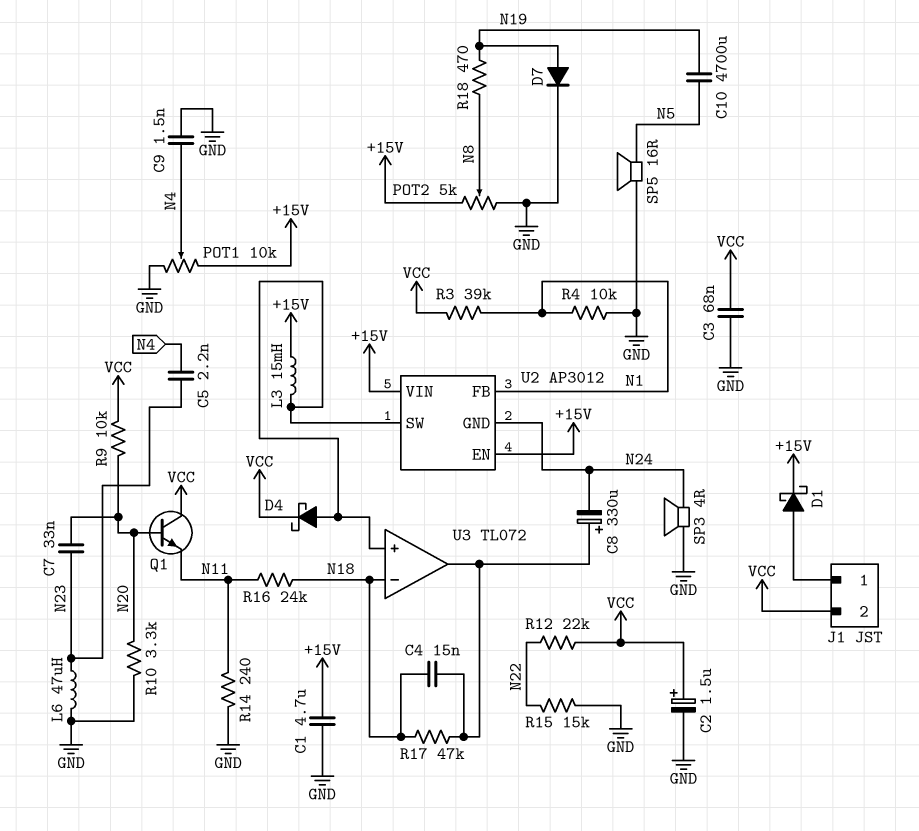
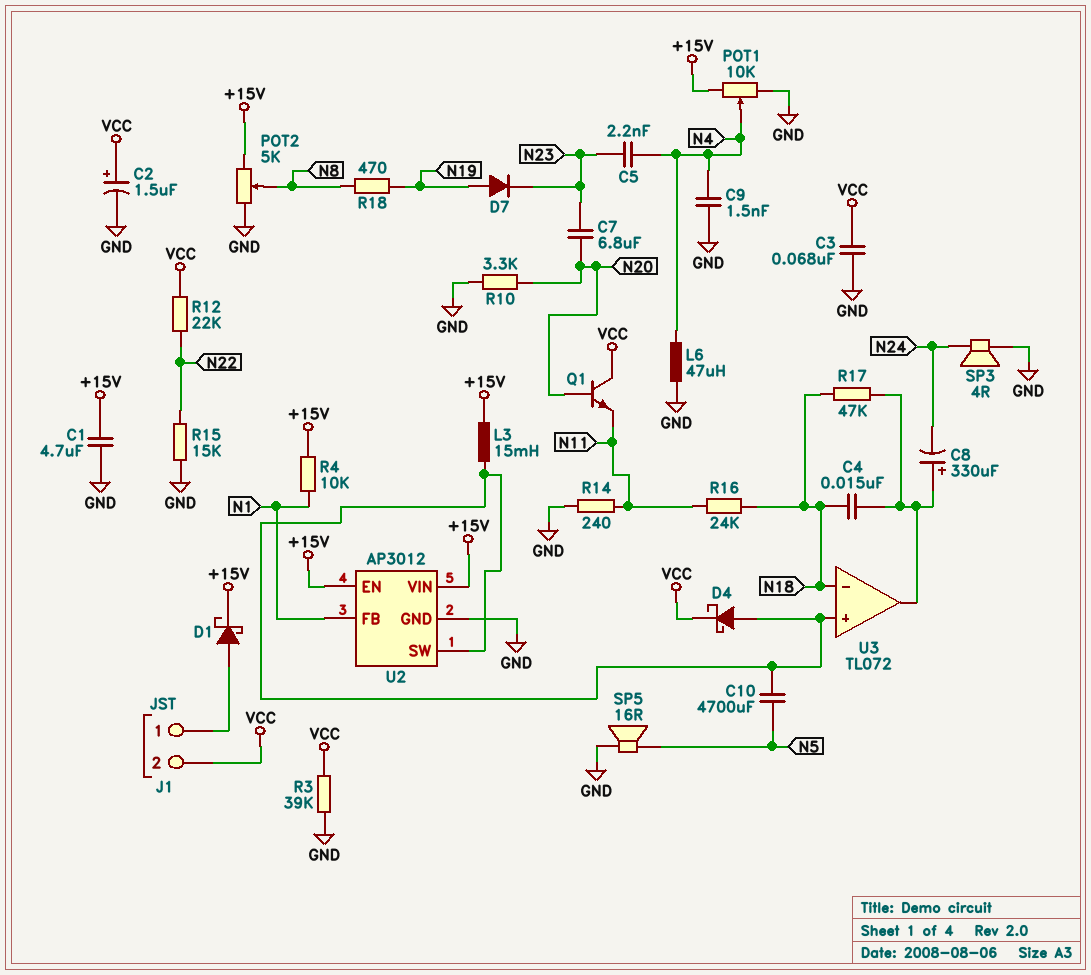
C7: 33nF (N20, N23) -> 6.8uF (N20, N23)
C10: 4700uF (N5, N19) -> 4700uF (N5, U2/SW)
D7: diode (A N19, K GND) -> diode (A N19, K N23)
L6: 47uH (GND, N23) -> 47uH (GND, N4)
R3: 39k (N1, VCC) -> 39k (GND, VCC)
R4: 10k (GND, N1) -> 10k (+15V, N1)
R9: 10k (N20, VCC) -> none
U2 pin GND: N24 -> GND

